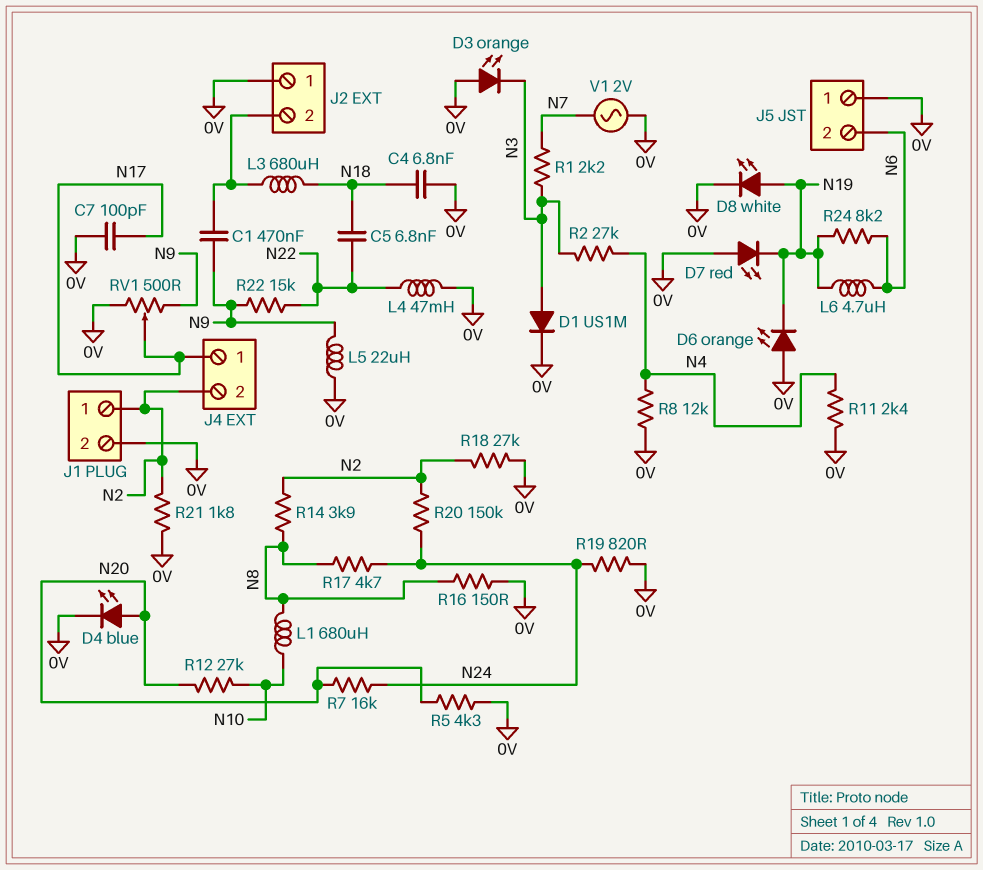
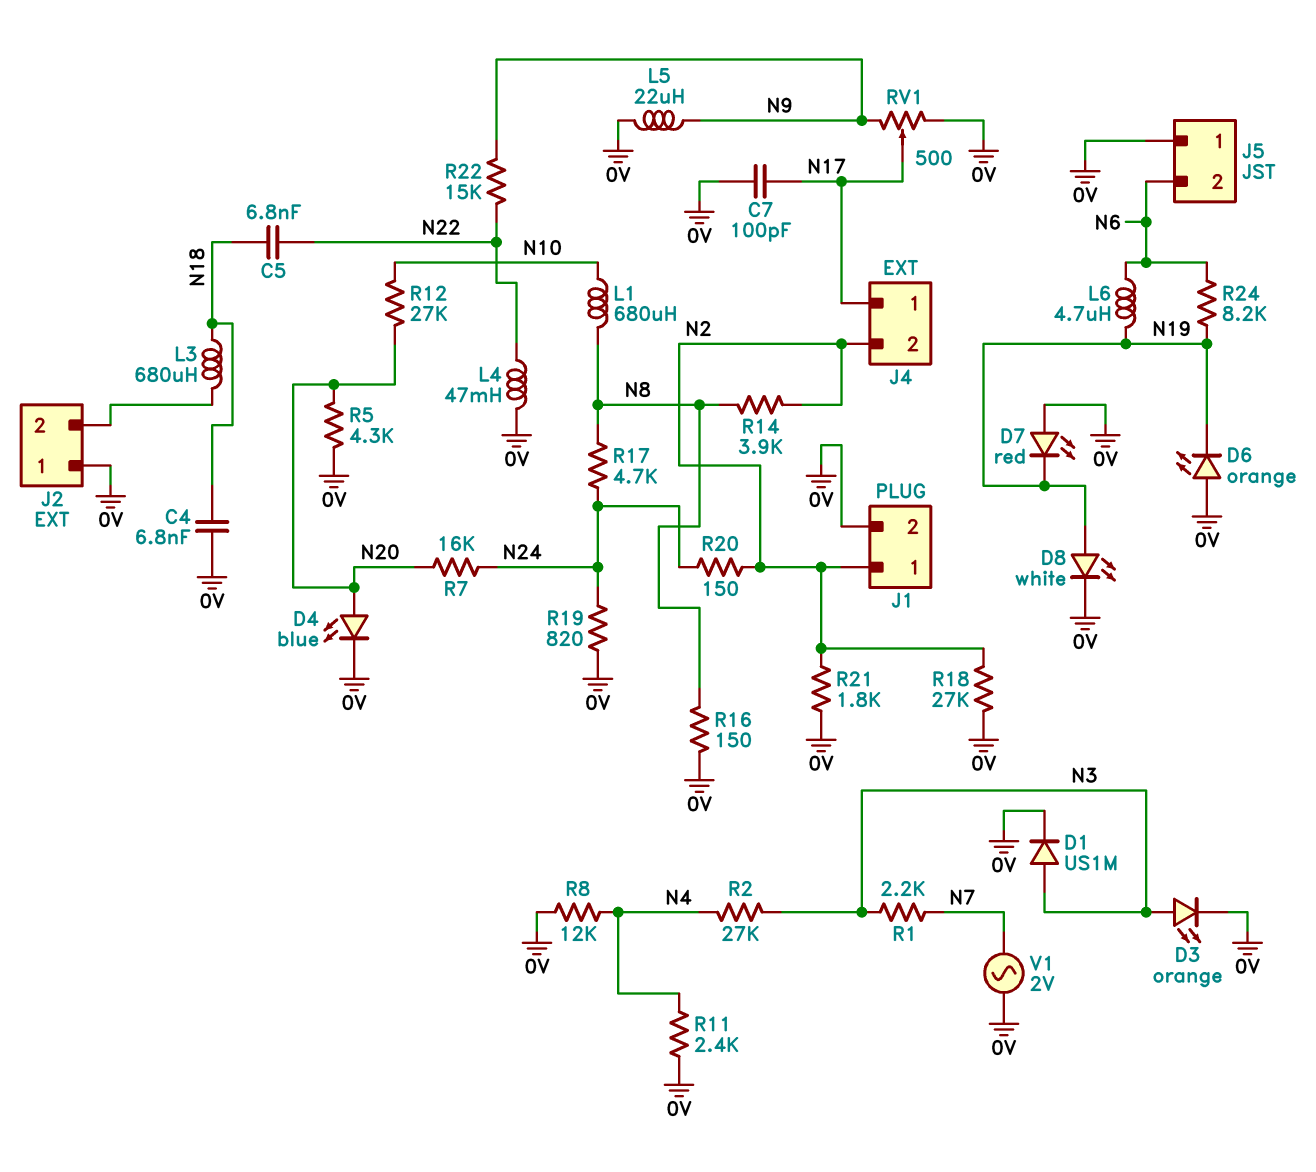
C1: 470nF (J2/2, N9) -> none
D3: LED orange (A 0V, K N3) -> LED orange (A N3, K 0V)
R20: 150k (N2, N24) -> 150 (N2, N24)

